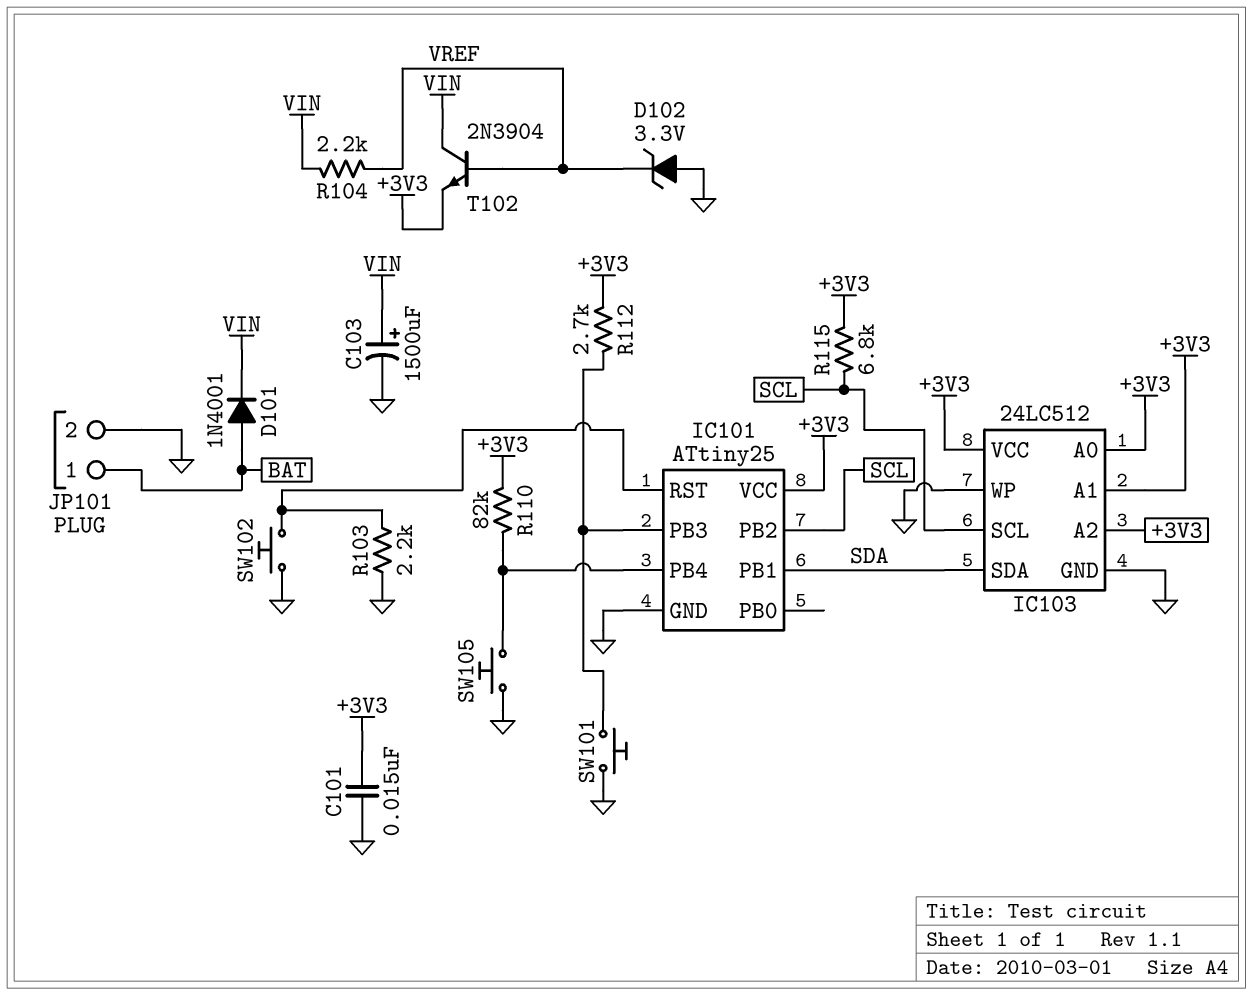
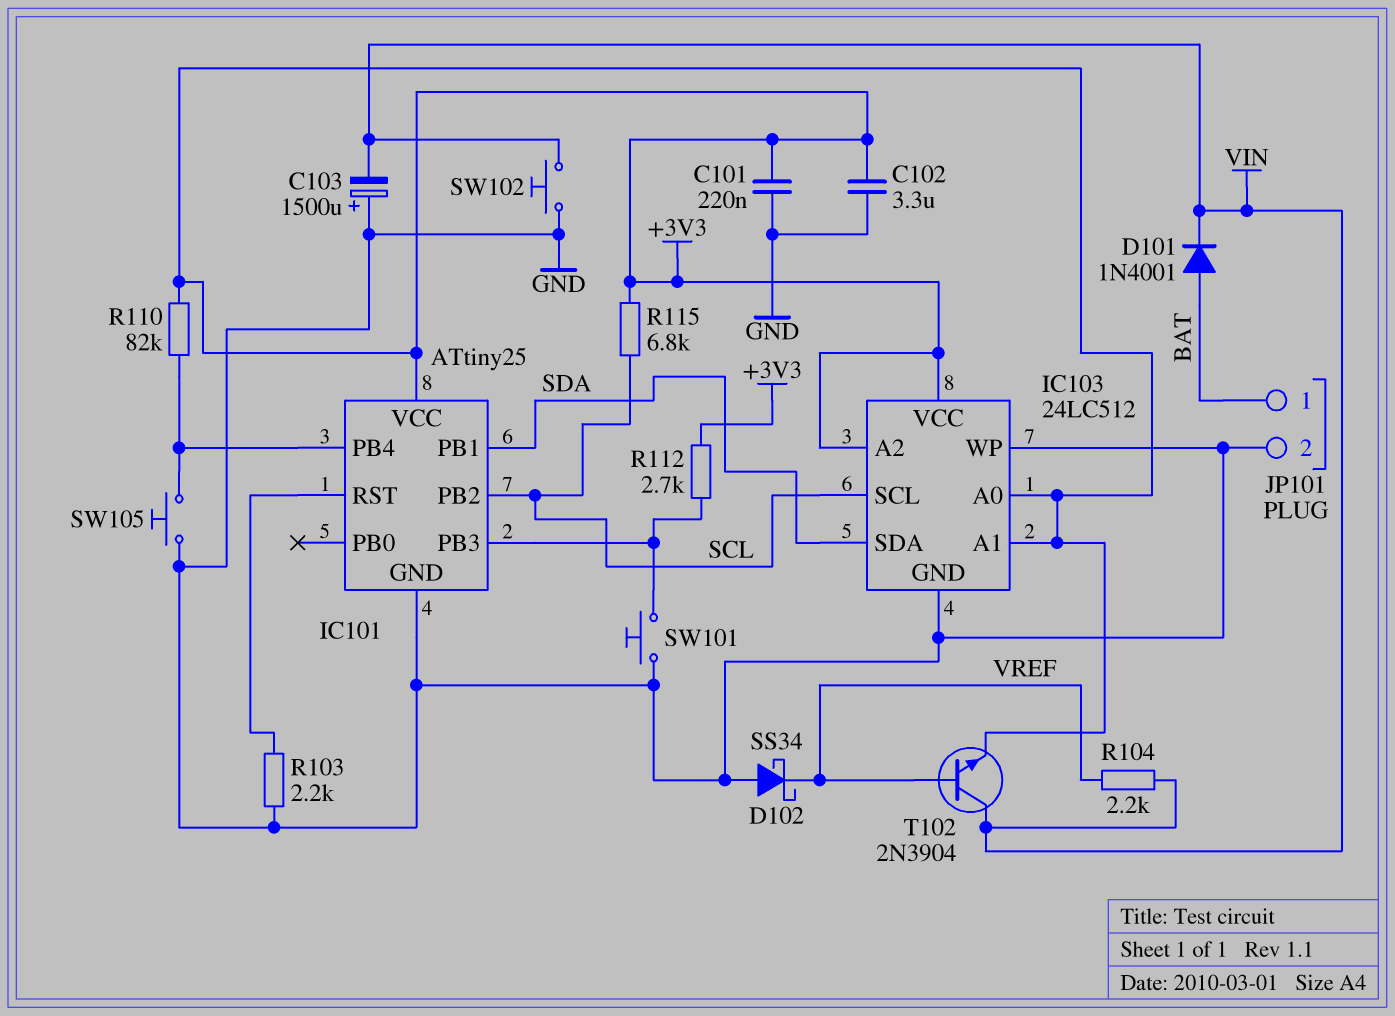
C101: 15nF (+3V3, GND) -> 220nF (+3V3, GND)
C102: none -> 3.3uF (+3V3, GND)
C103: 1500uF (plus VIN, minus GND) -> 1500uF (plus GND, minus VIN)
D102: zener 3.3V (A GND, K VREF) -> schottky SS34 (A GND, K VREF)
SW102: button (GND, IC101/RST) -> button (GND, VIN)

